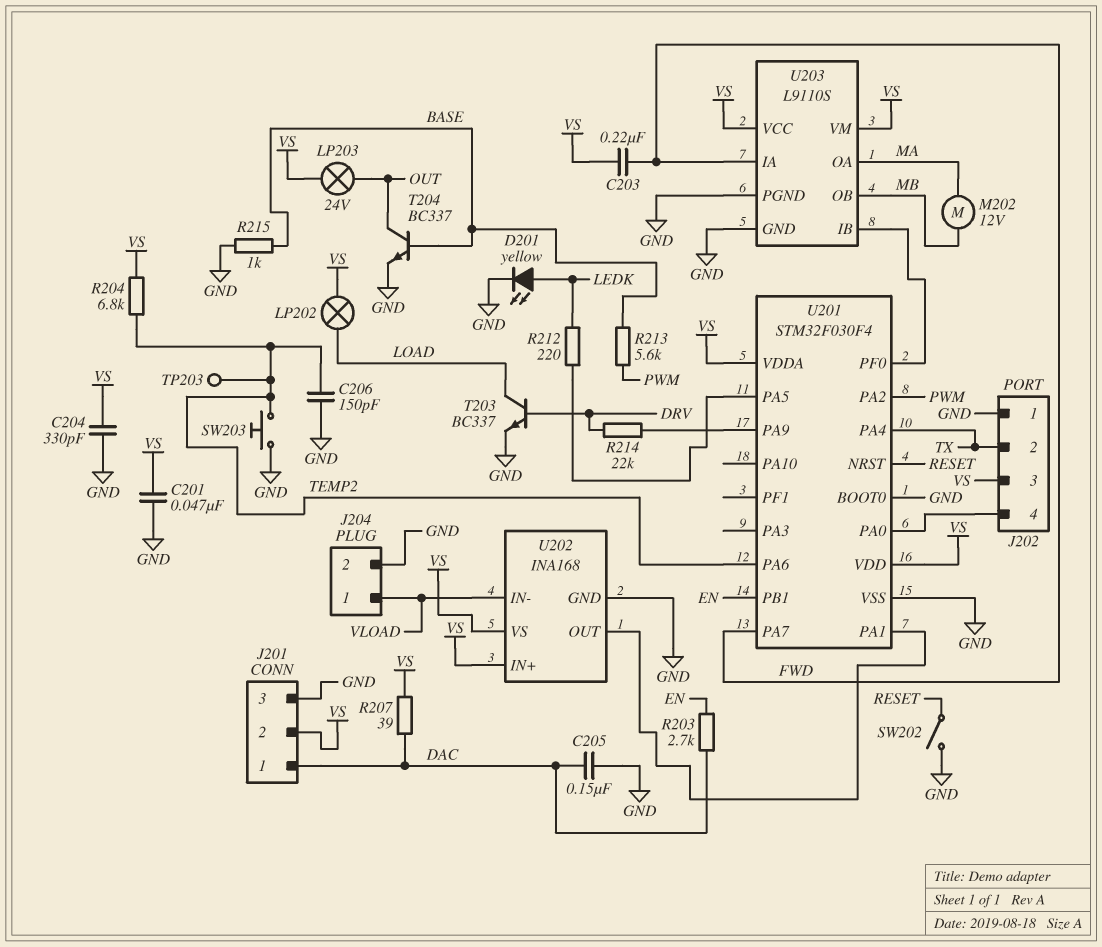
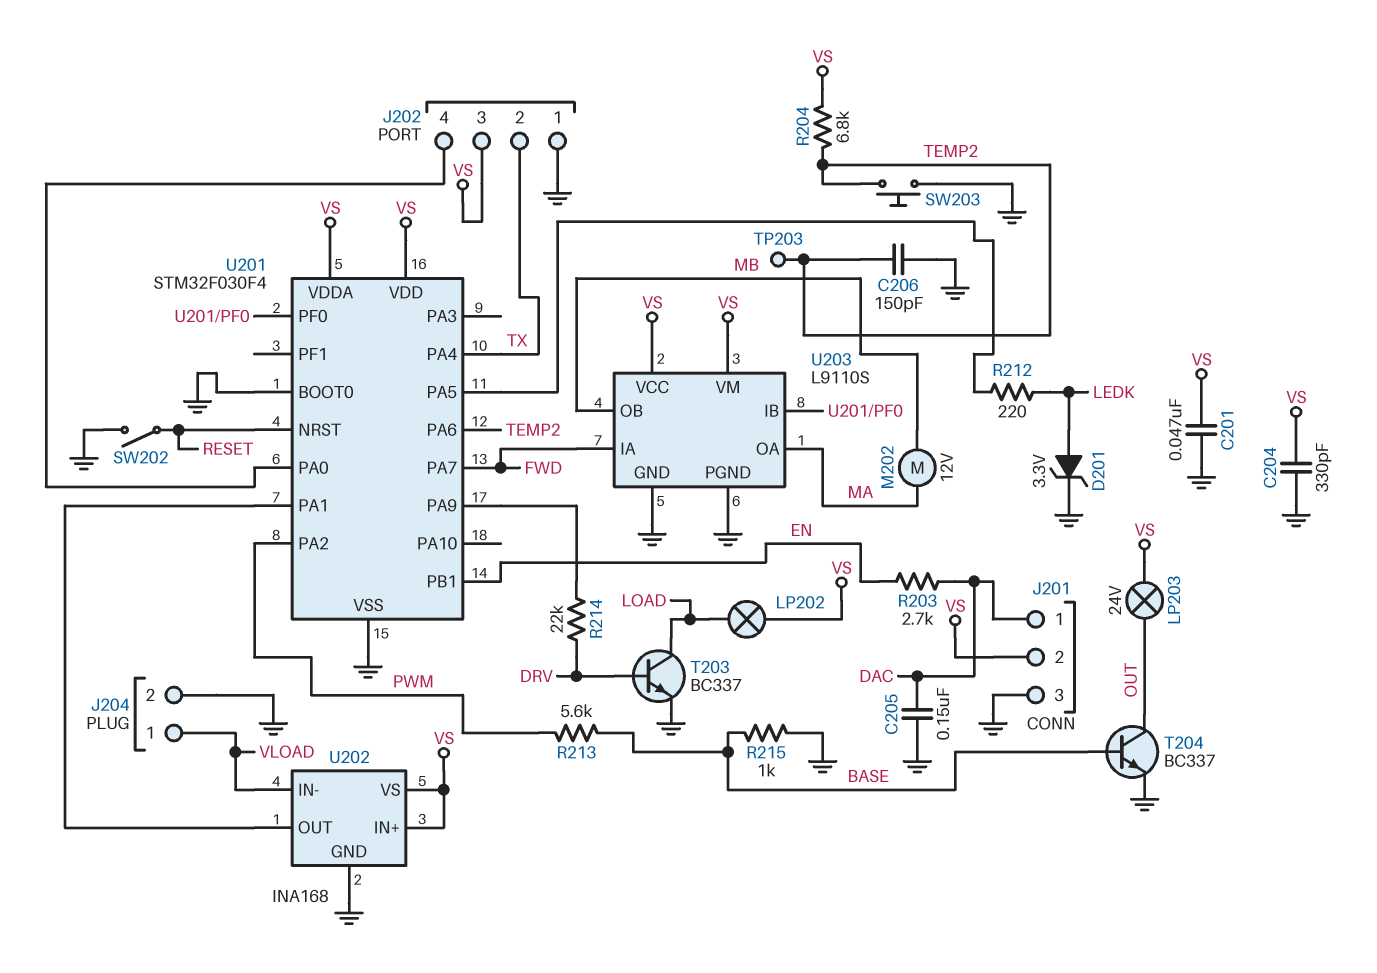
C203: 220nF (FWD, VS) -> none
D201: LED yellow (A LEDK, K GND) -> zener 3.3V (A LEDK, K GND)
R207: 39 (DAC, VS) -> none

